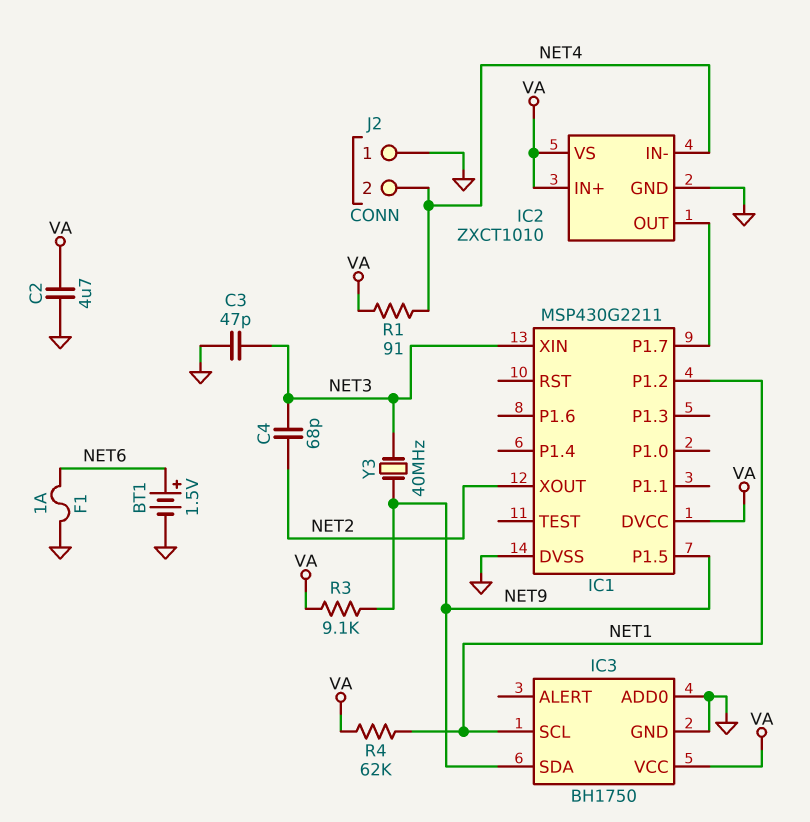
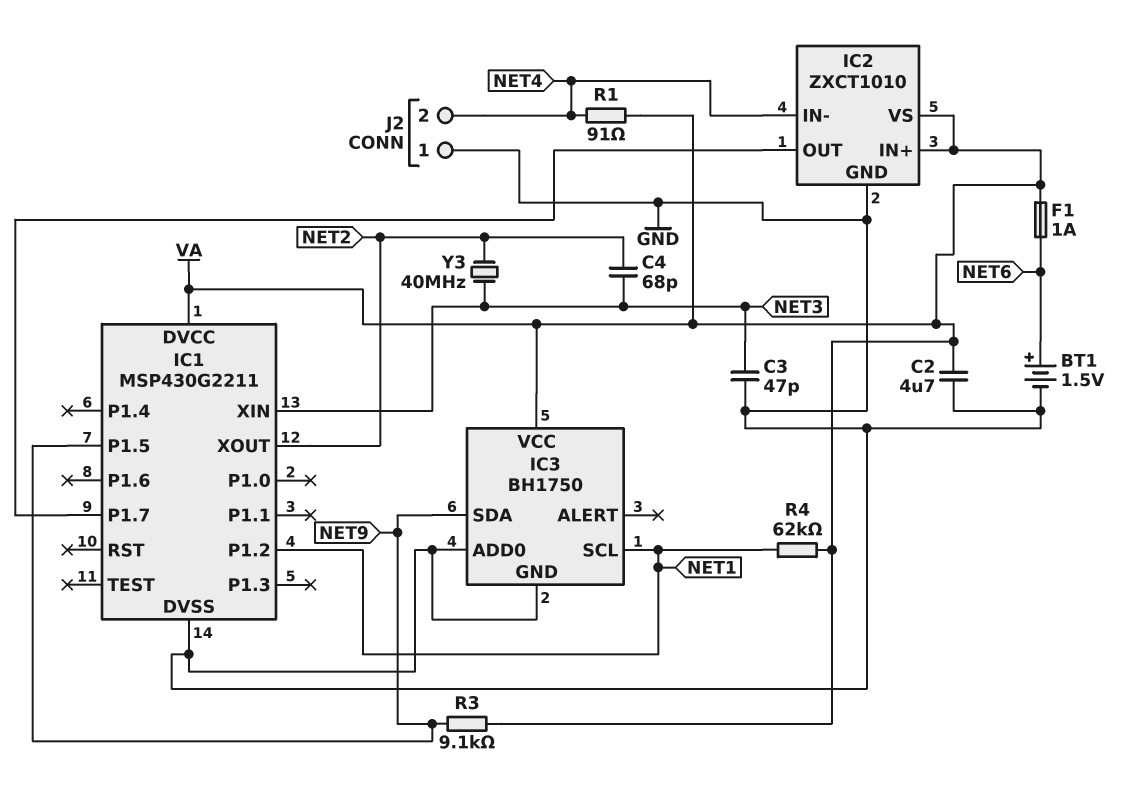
F1: 1A (GND, NET6) -> 1A (NET6, VA)
Y3: 40MHz (NET3, NET9) -> 40MHz (NET2, NET3)

